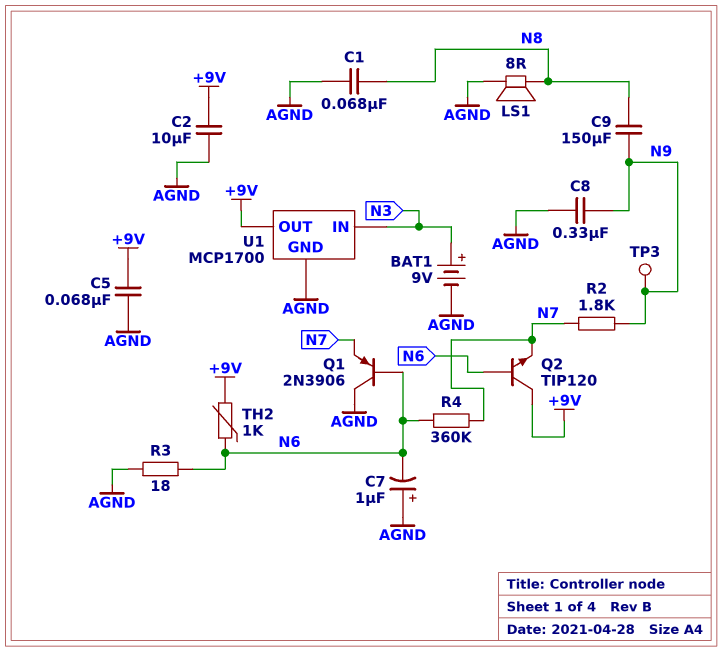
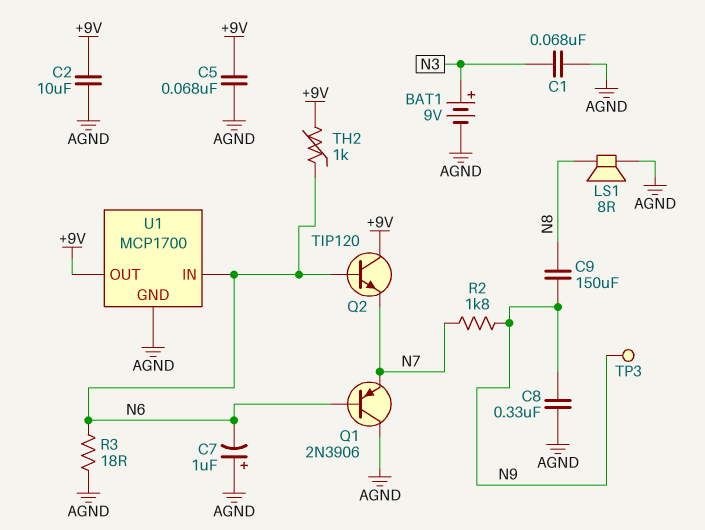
C1: 68nF (AGND, N8) -> 68nF (AGND, N3)
R4: 360k (N6, N7) -> none
U1 pin IN: N3 -> N6

